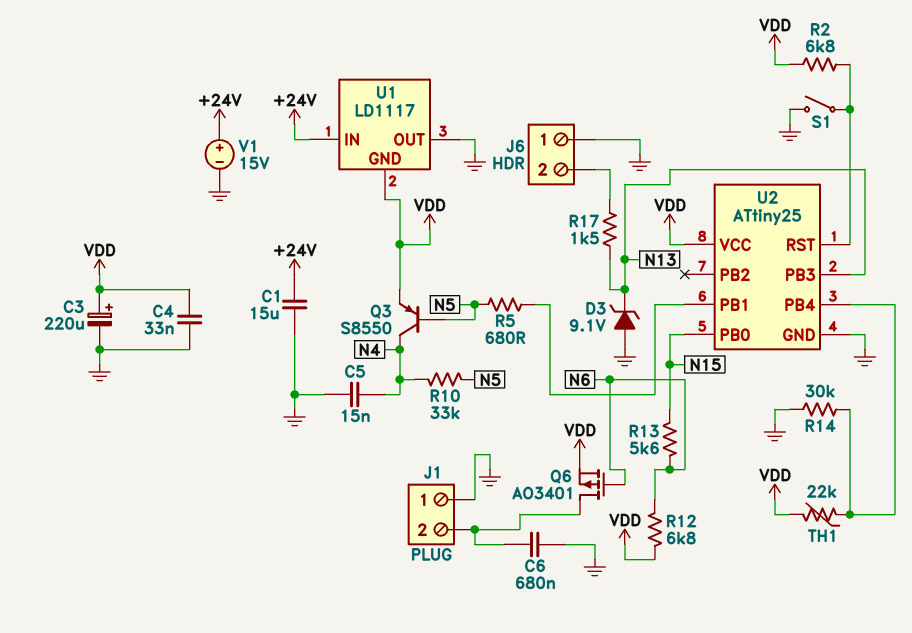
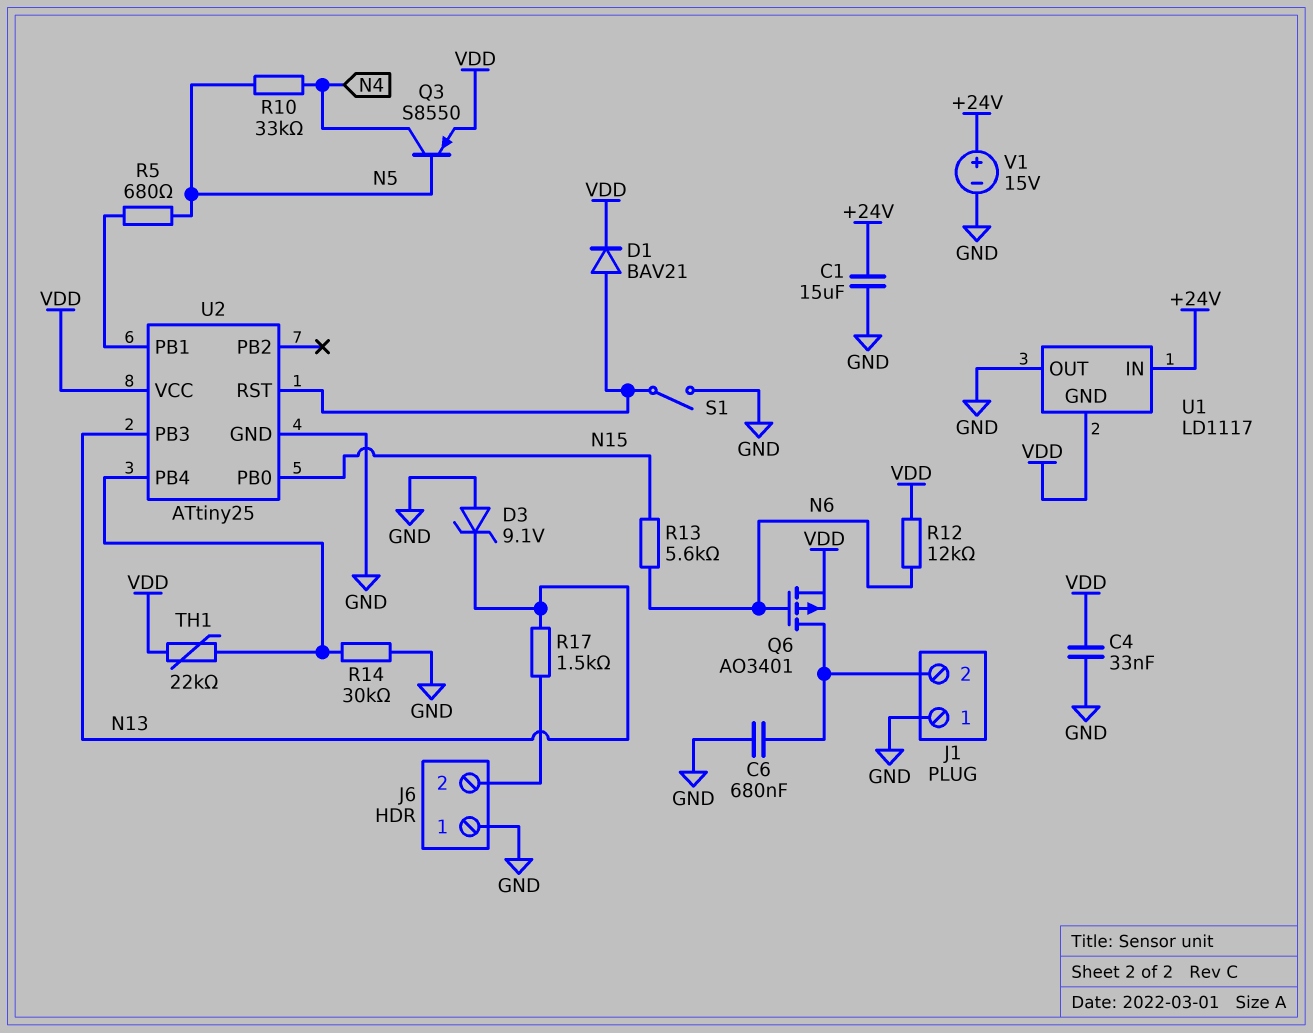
C3: 220uF (plus VDD, minus GND) -> none
C5: 15nF (GND, N4) -> none
D1: none -> diode BAV21 (A U2/RST, K VDD)
R2: 6.8k (U2/RST, VDD) -> none
R12: 6.8k (N6, VDD) -> 12k (N6, VDD)

